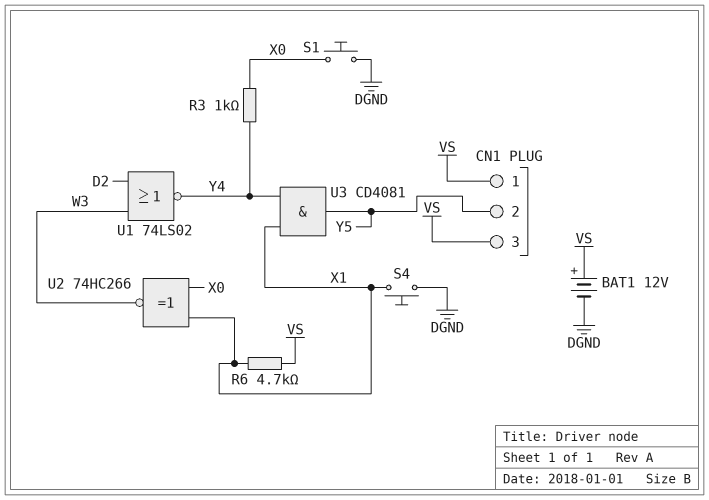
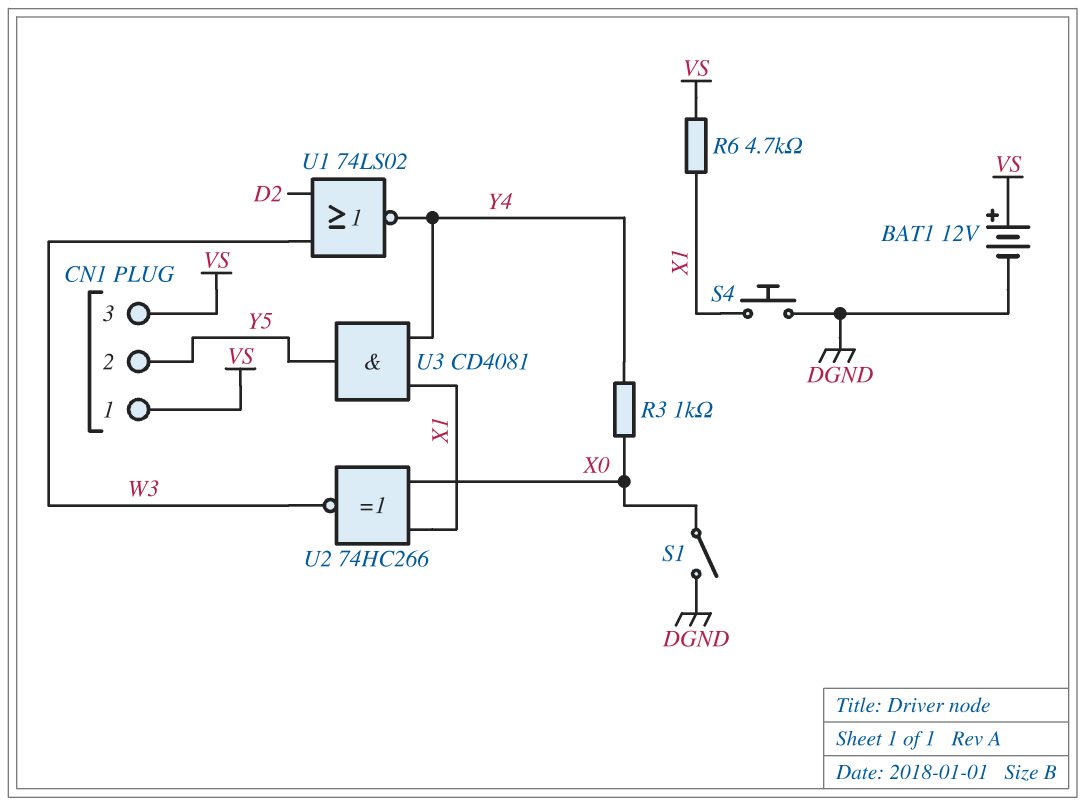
S1: button (DGND, X0) -> switch (DGND, X0)

